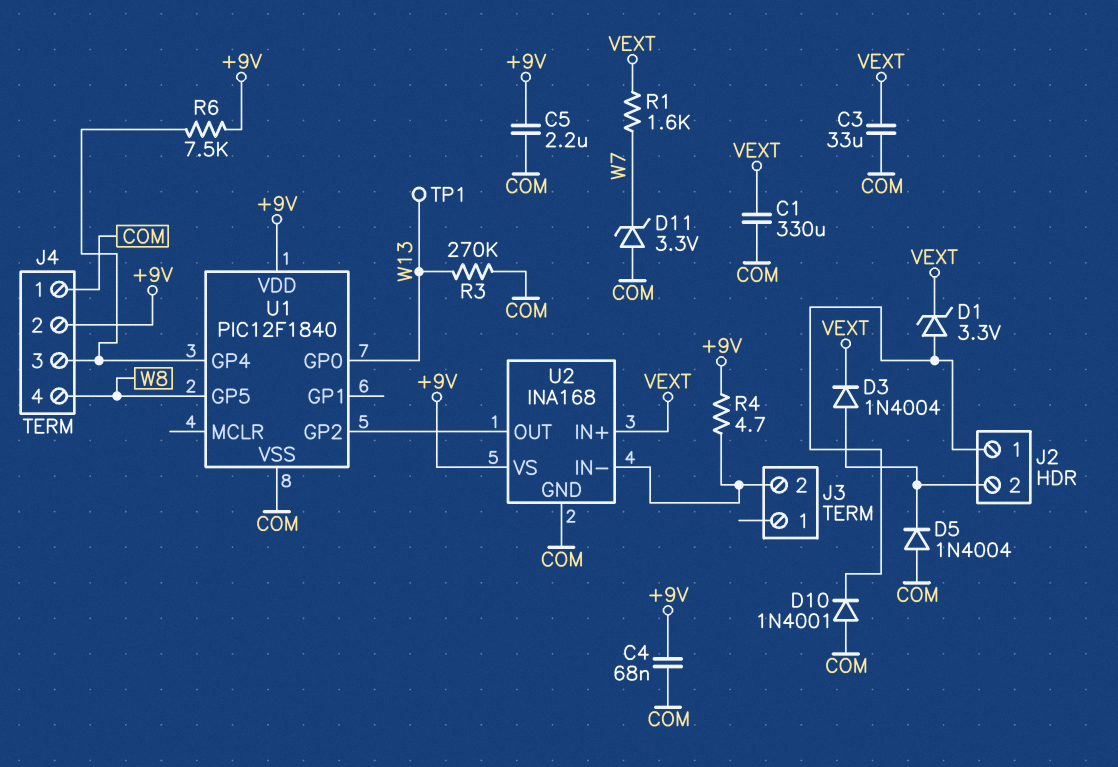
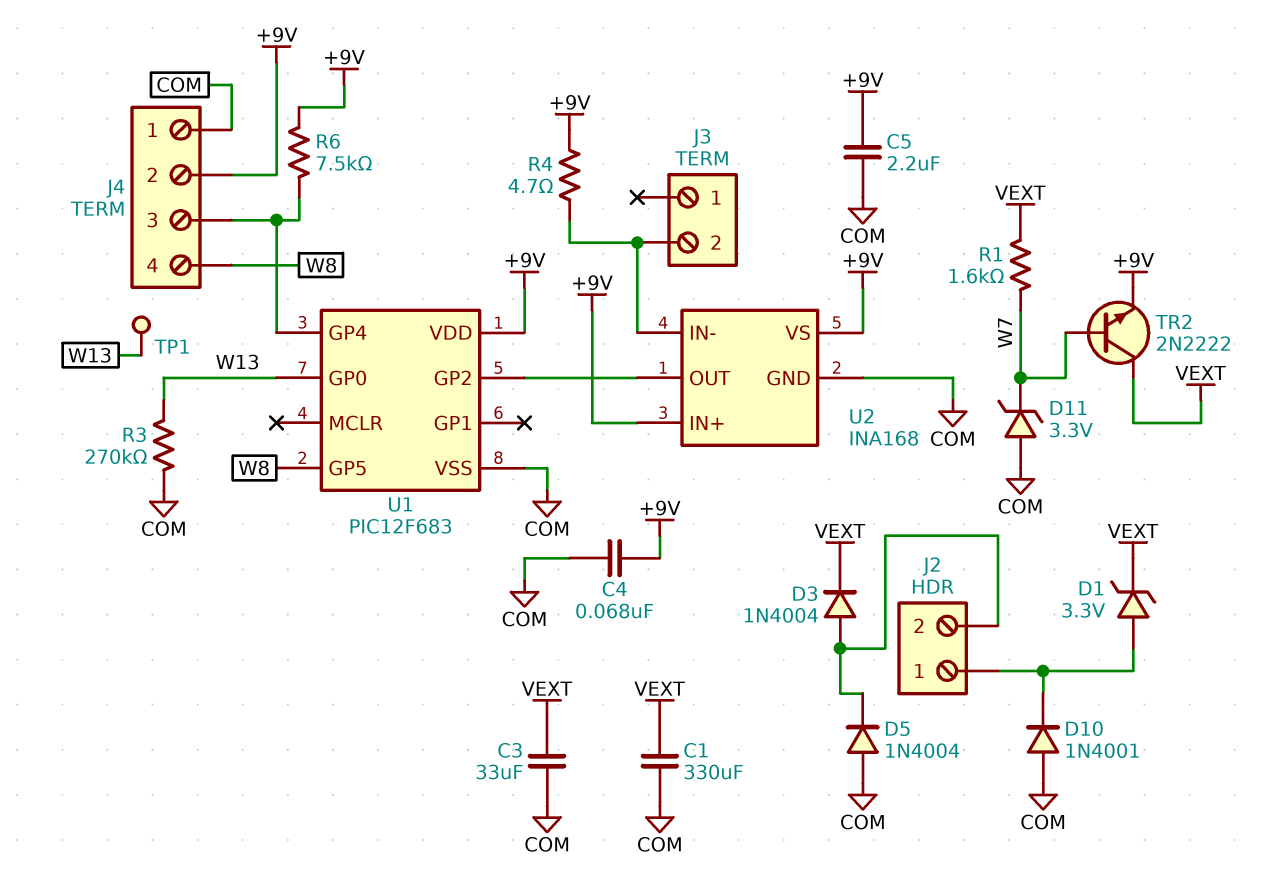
TR2: none -> NPN 2N2222 (B W7, C VEXT, E +9V)
U1: PIC12F1840 -> PIC12F683
U2 pin IN+: VEXT -> +9V

